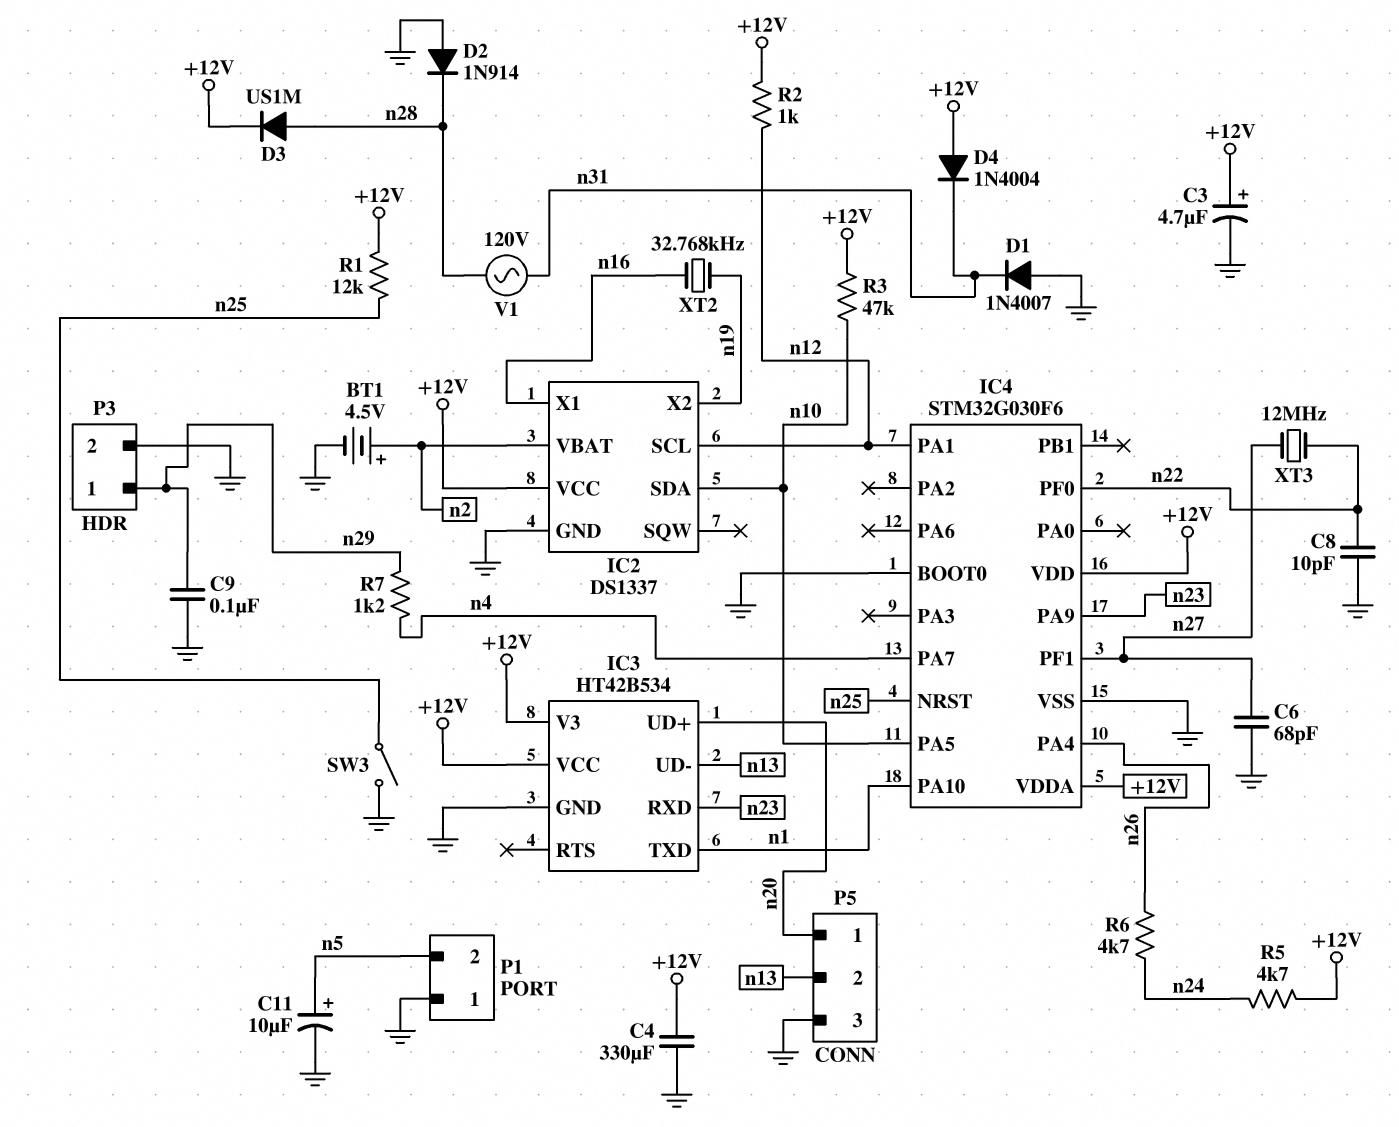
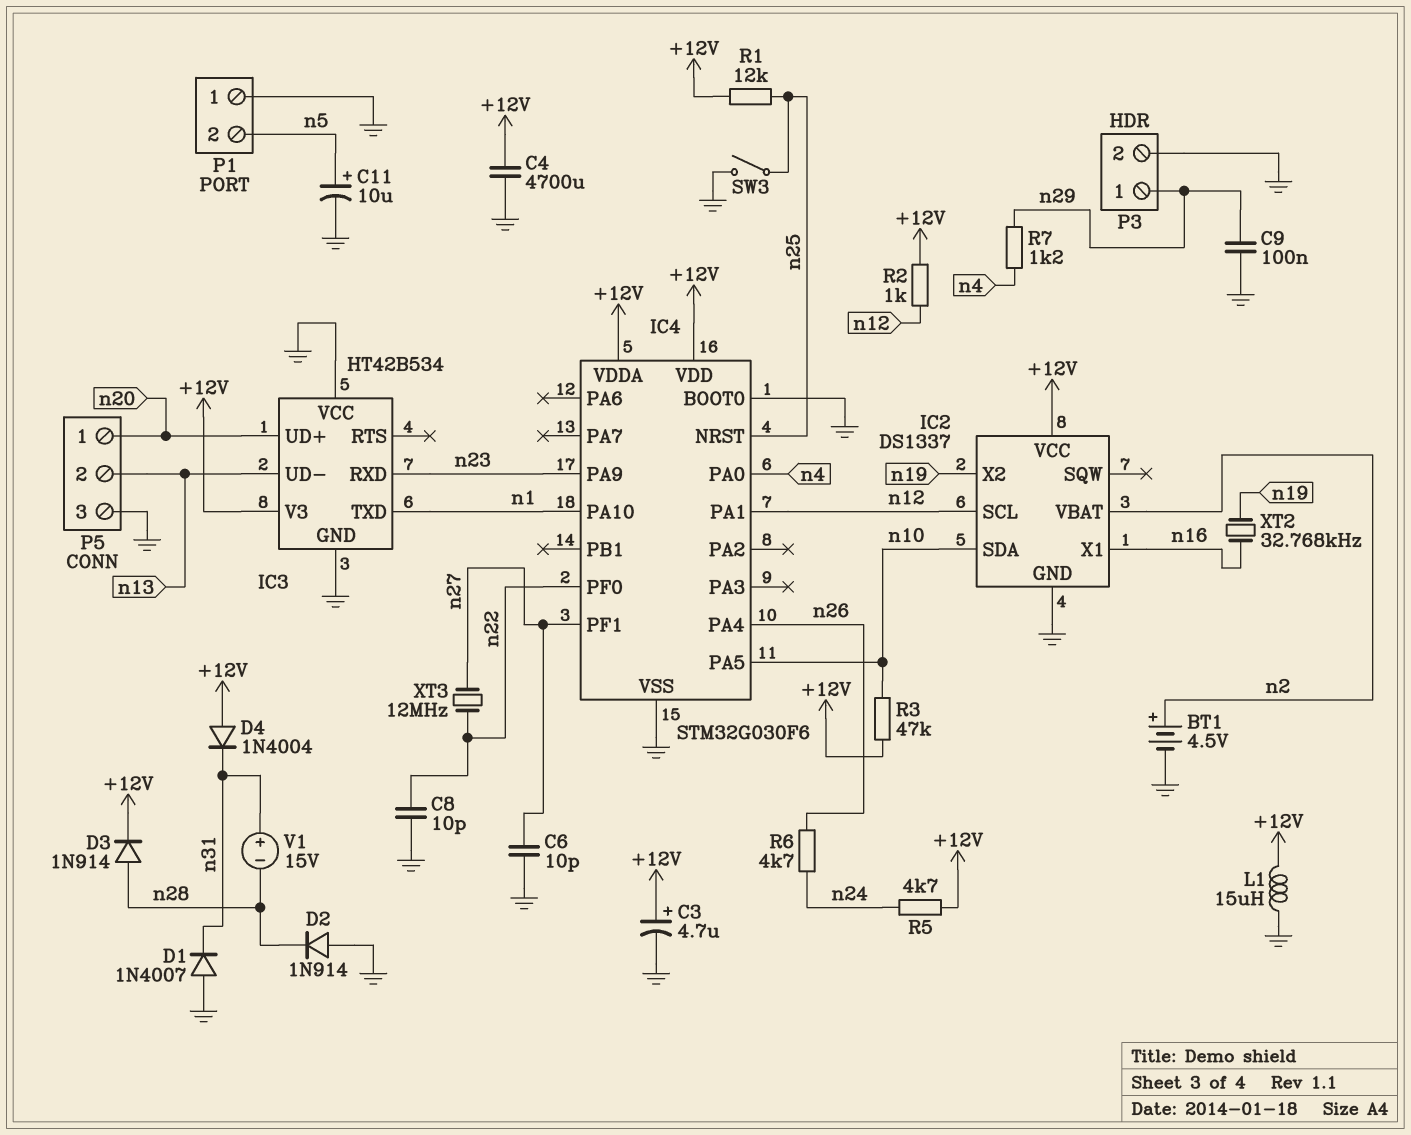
C4: 330uF (+12V, GND) -> 4700uF (+12V, GND)
C6: 68pF (GND, n27) -> 10pF (GND, n27)
D3: diode US1M (A n28, K +12V) -> diode 1N914 (A n28, K +12V)
IC3 pin VCC: +12V -> GND
IC4 pin PA0: none -> n4
IC4 pin PA7: n4 -> none
L1: none -> 15uH (+12V, GND)
V1: AC 120V (n28, n31) -> 15V (plus n31, minus n28)

